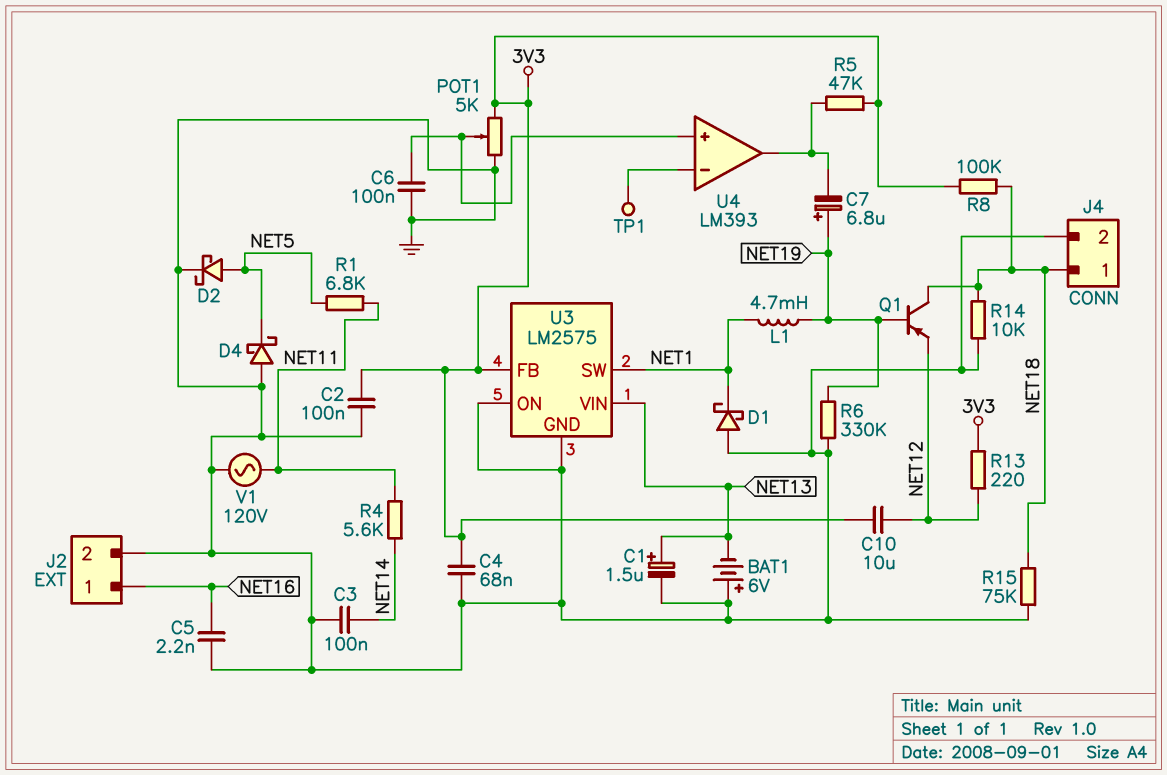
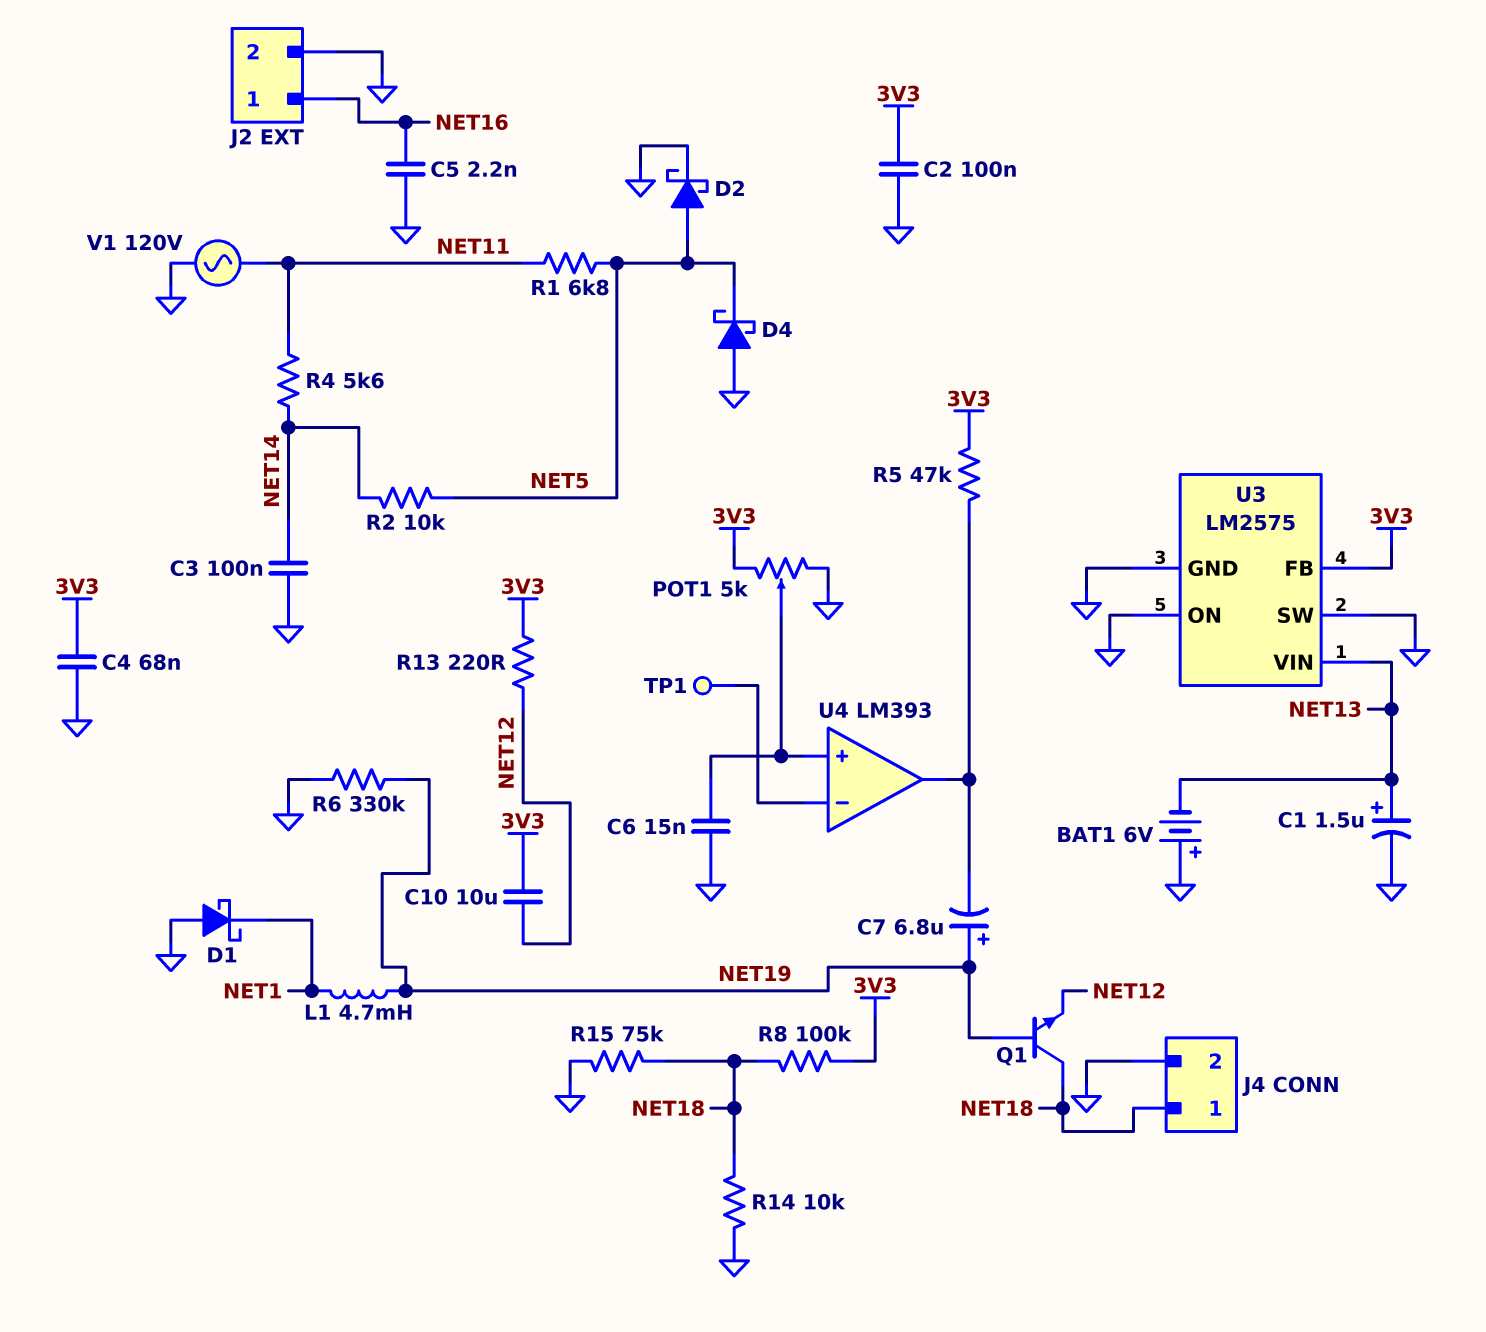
C6: 100nF (GND, U4/in+) -> 15nF (GND, U4/in+)
Q1: PNP (B NET19, C NET18, E NET12) -> NPN (B NET19, C NET18, E NET12)
R2: none -> 10k (NET5, NET14)
U3 pin SW: NET1 -> GND

